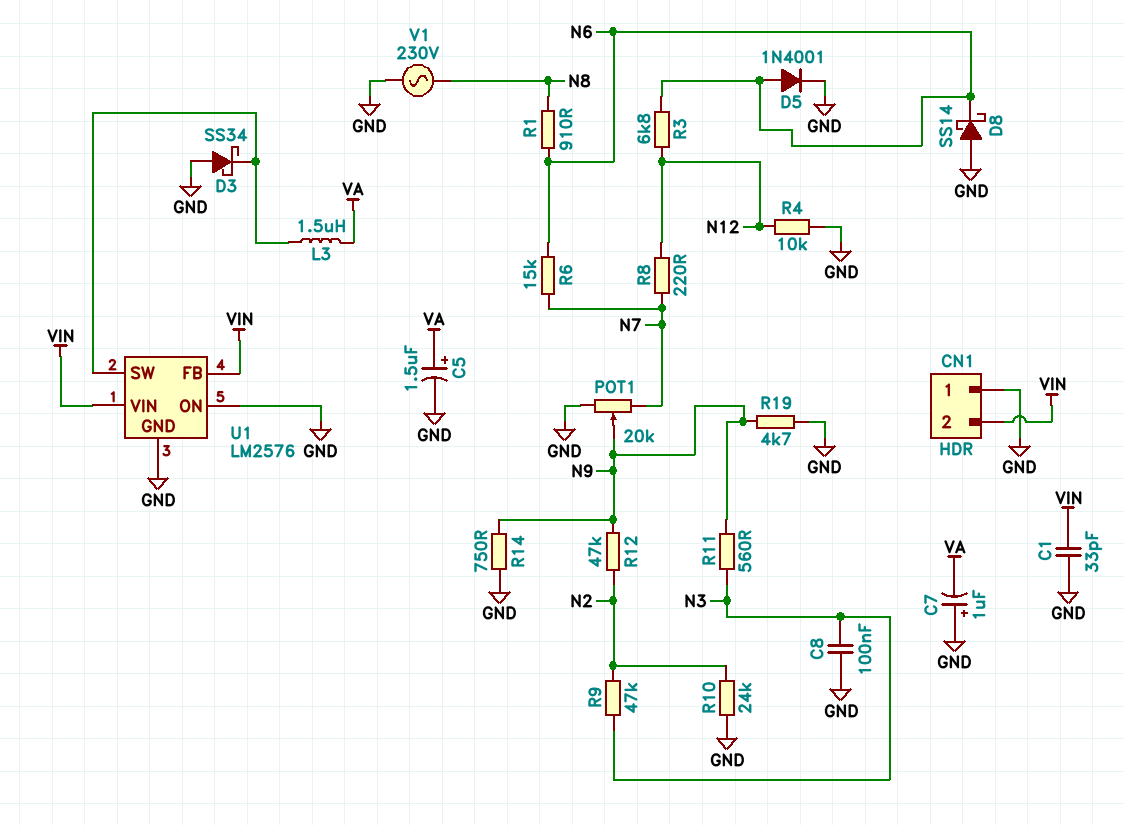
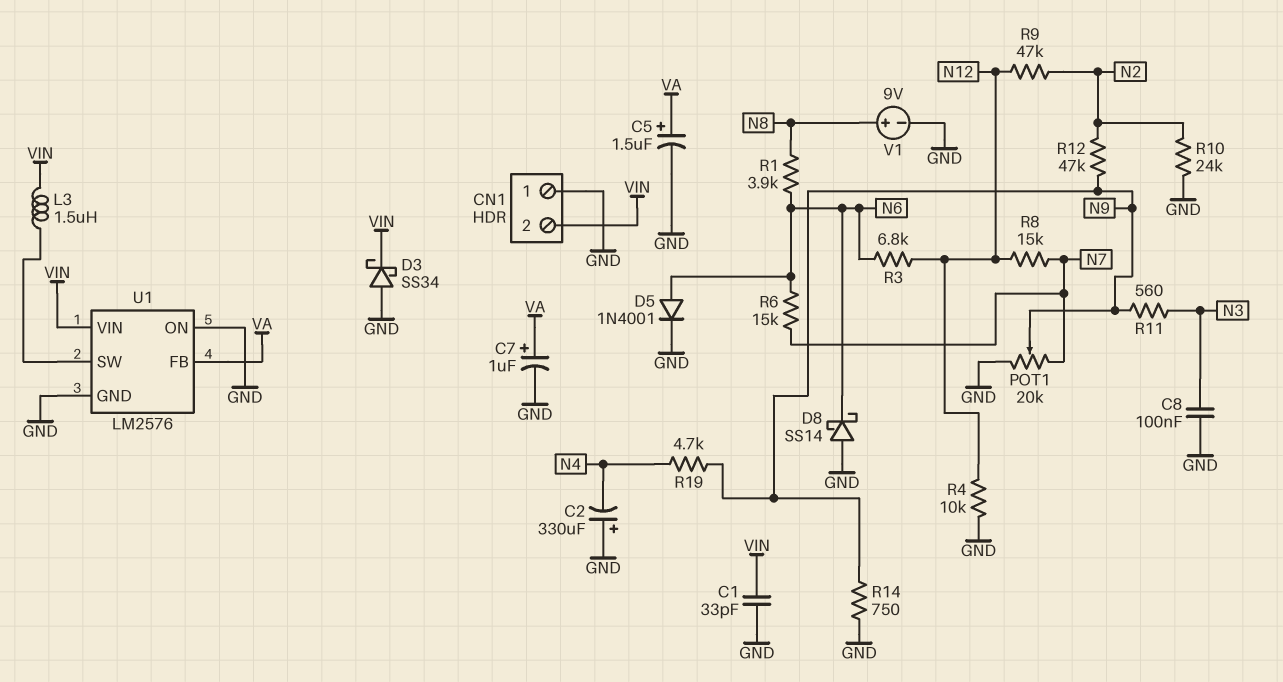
C2: none -> 330uF (plus GND, minus N4)
C7: 1uF (plus GND, minus VA) -> 1uF (plus VA, minus GND)
D3: schottky SS34 (A GND, K U1/SW) -> schottky SS34 (A GND, K VIN)
L3: 1.5uH (U1/SW, VA) -> 1.5uH (U1/SW, VIN)
R1: 910 (N6, N8) -> 3.9k (N6, N8)
R8: 220 (N7, N12) -> 15k (N7, N12)
R9: 47k (N2, N3) -> 47k (N2, N12)
R19: 4.7k (GND, N9) -> 4.7k (N4, N9)
U1 pin FB: VIN -> VA
V1: AC 230V (GND, N8) -> 9V (plus N8, minus GND)

